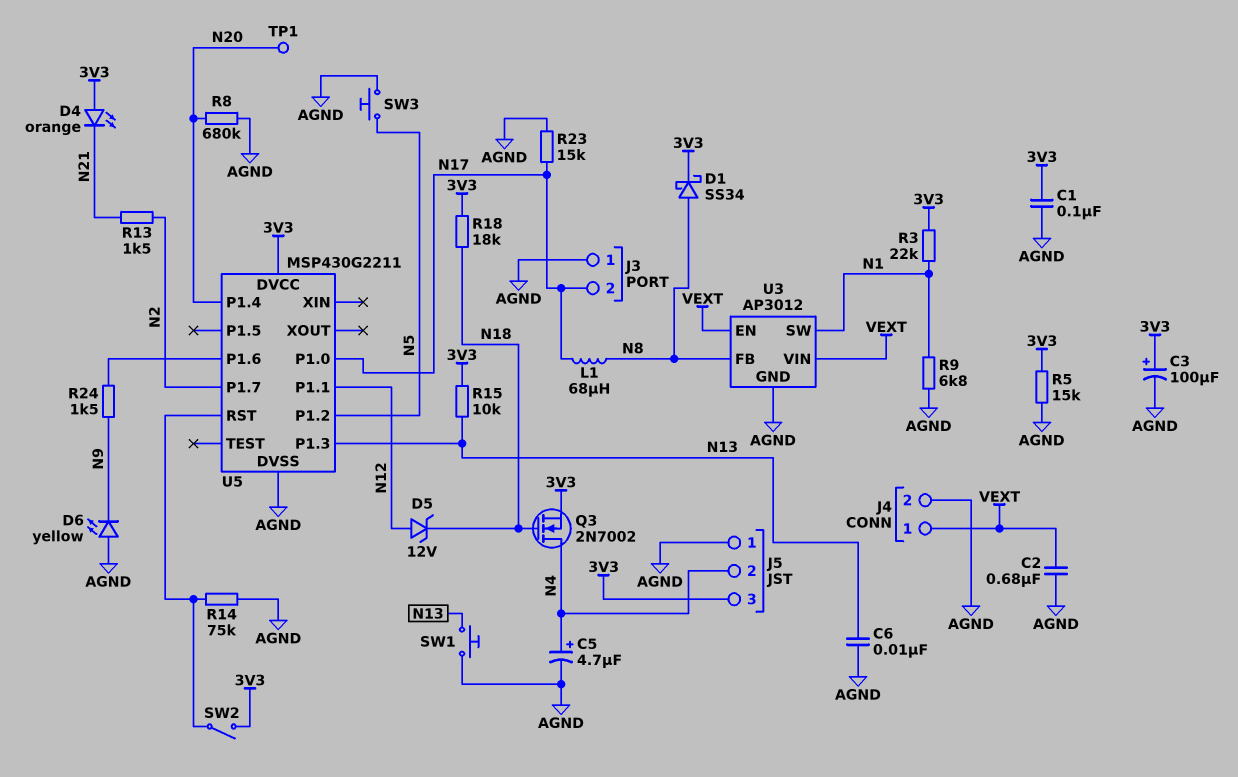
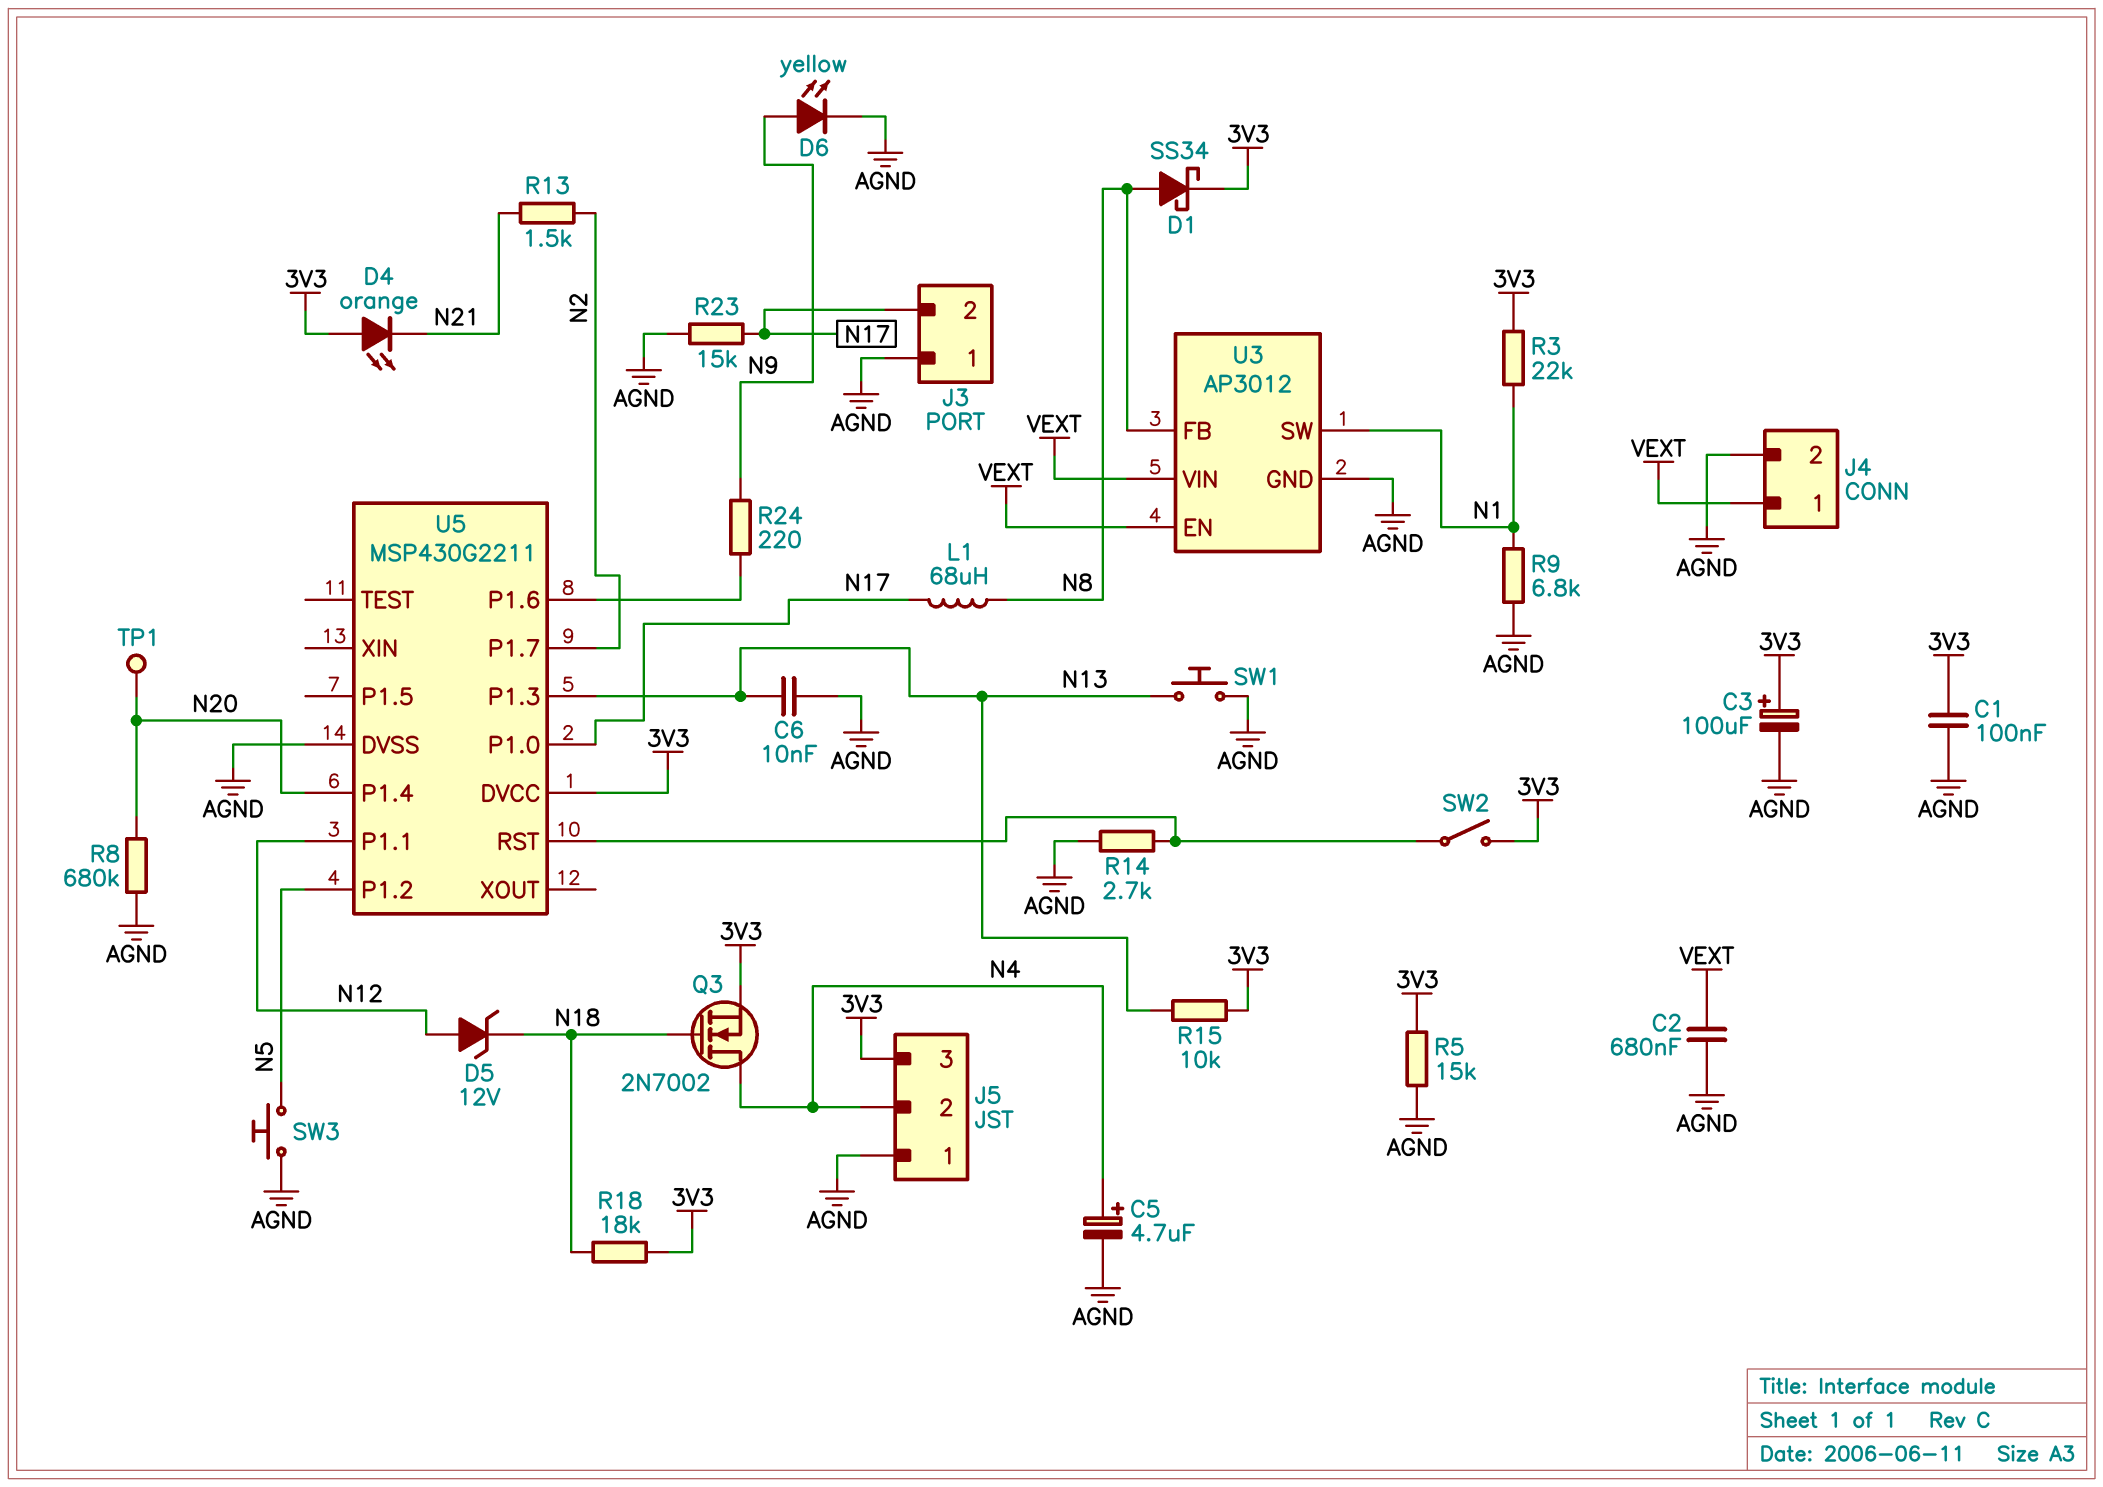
D6: LED yellow (A AGND, K N9) -> LED yellow (A N9, K AGND)
R14: 75k (AGND, U5/RST) -> 2.7k (AGND, U5/RST)
R24: 1.5k (N9, U5/P1.6) -> 220 (N9, U5/P1.6)

